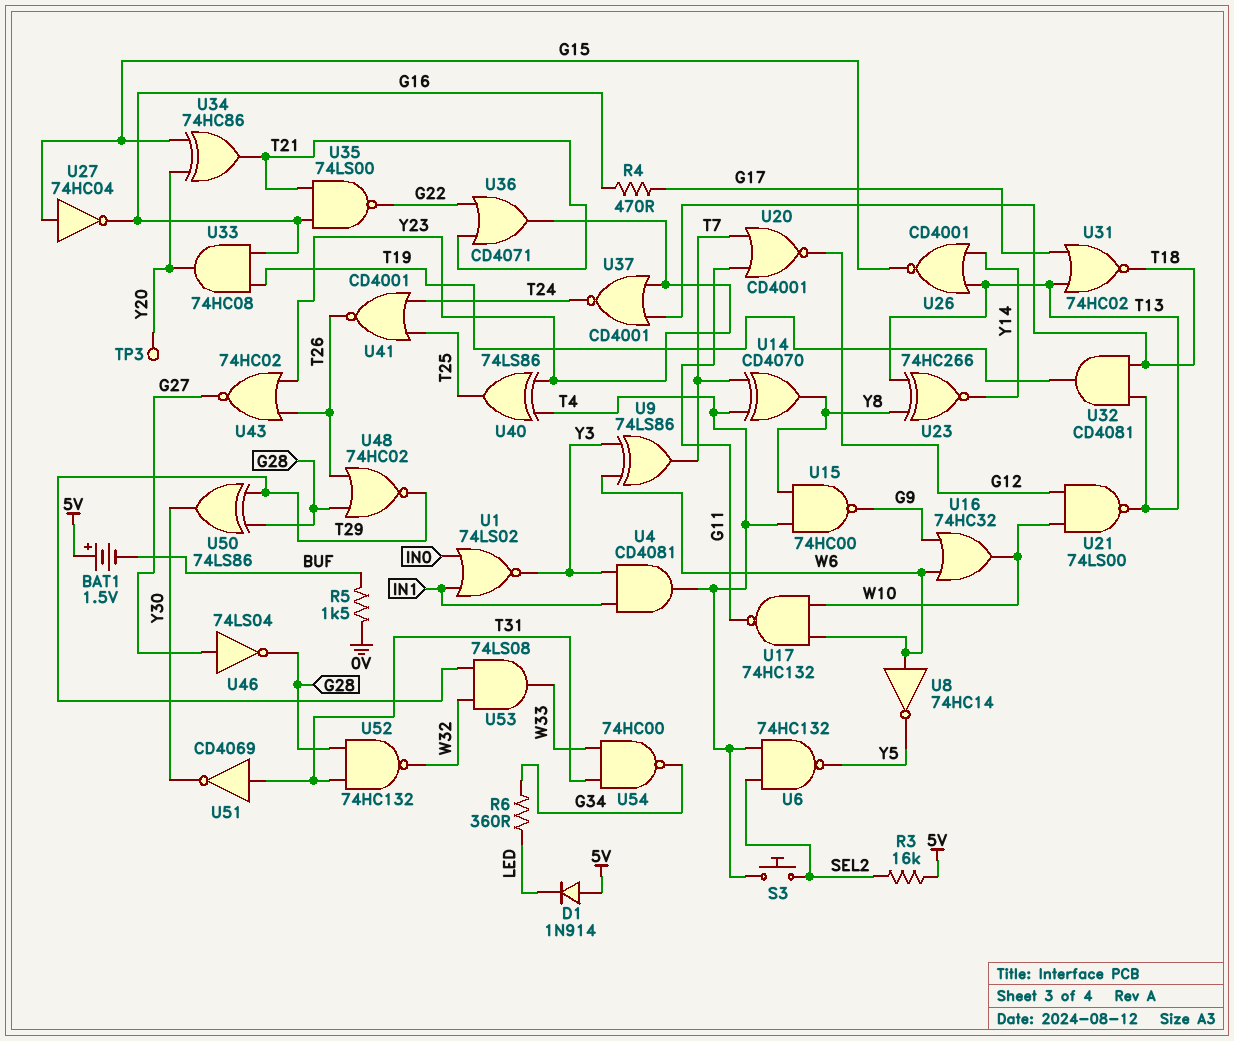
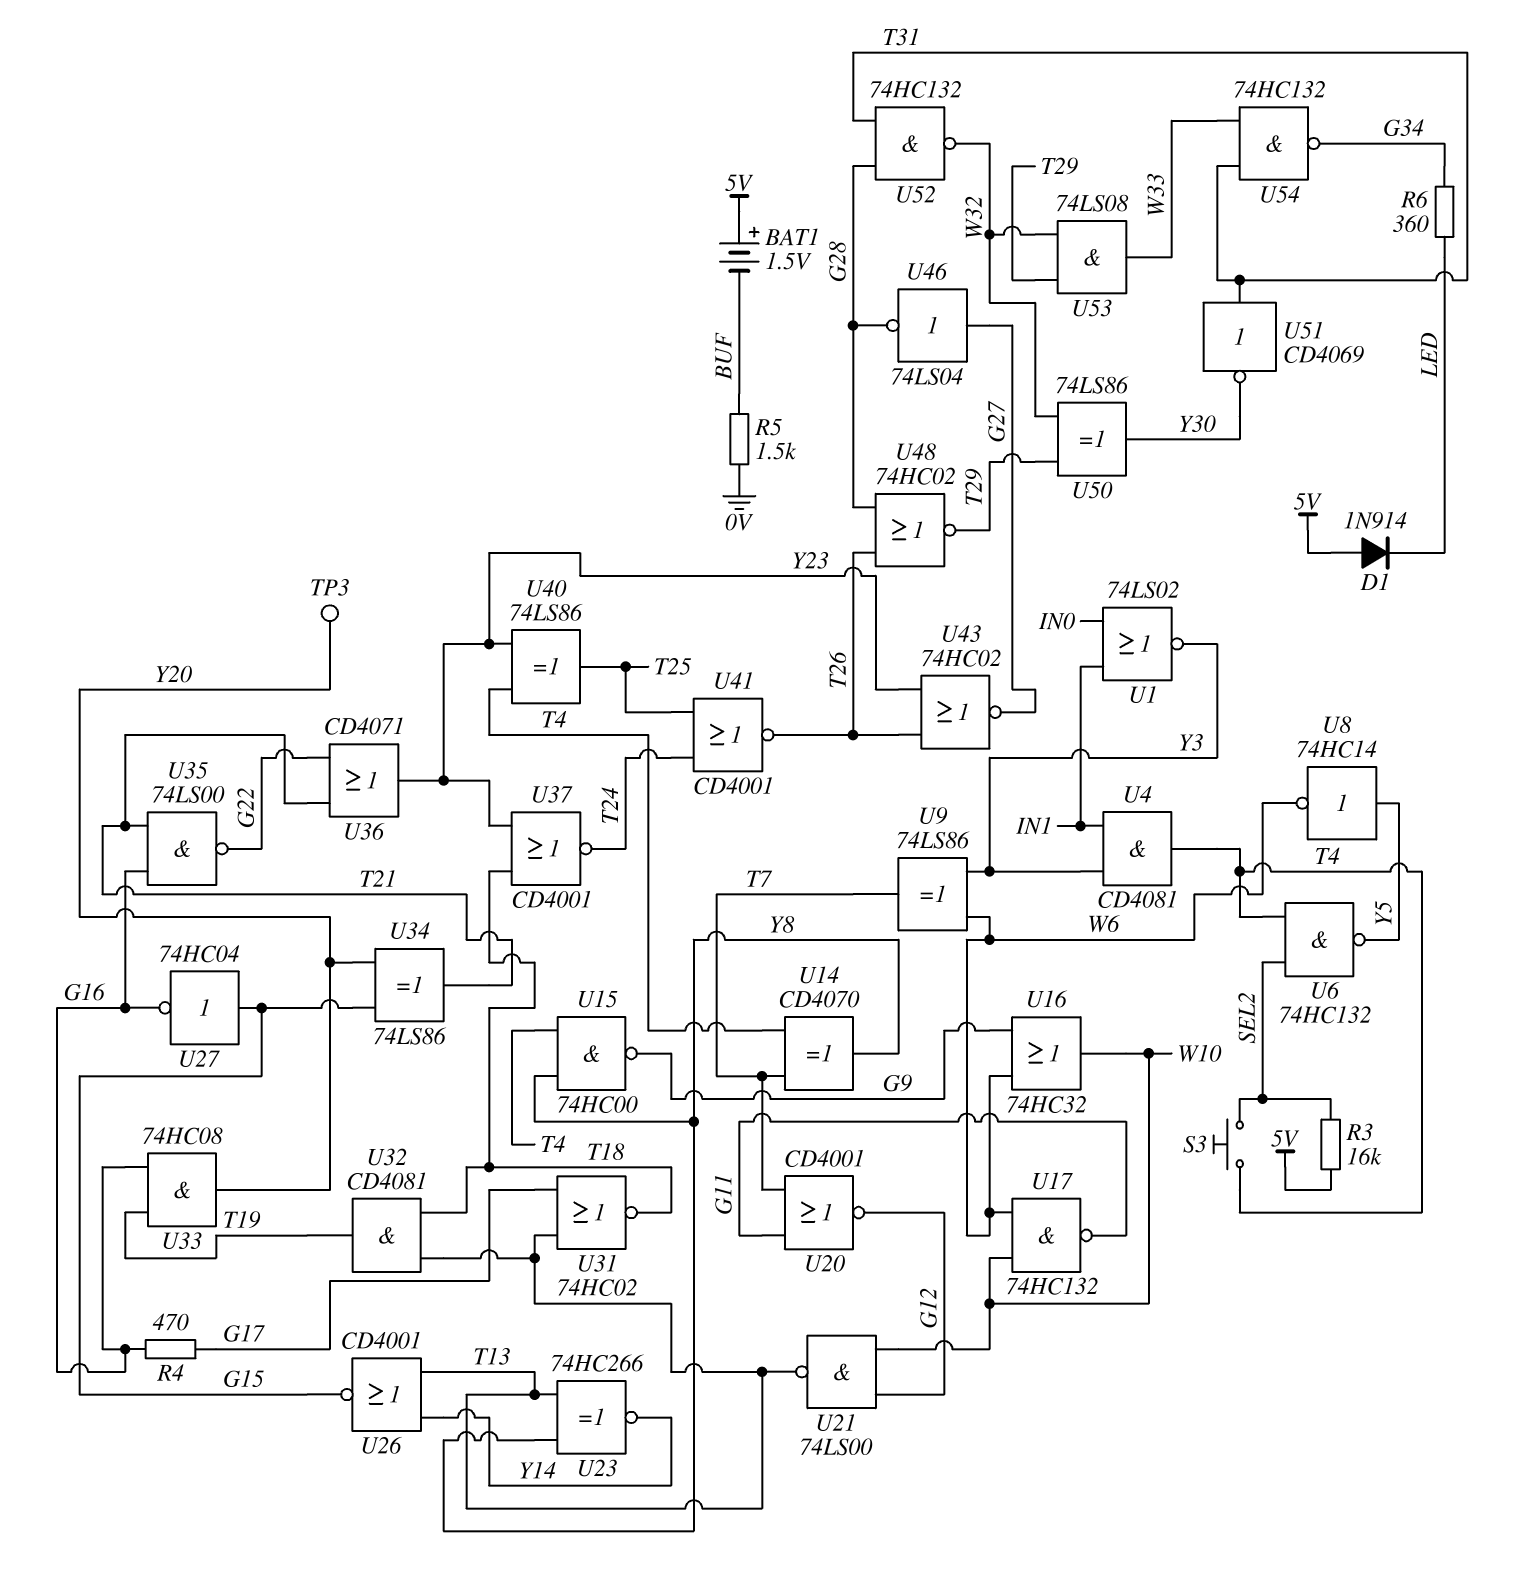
U8: NOT 74HC14 (in W6, out Y5) -> NOT 74HC14 (in Y5, out W6)
U34: XOR 74HC86 (in G15, in Y20, out T21) -> XOR 74LS86 (in G15, in Y20, out T21)
U50: XOR 74LS86 (in G28, in T29, out Y30) -> XOR 74LS86 (in T29, in W32, out Y30)
U54: NAND 74HC00 (in T31, in W33, out G34) -> NAND 74HC132 (in T31, in W33, out G34)

